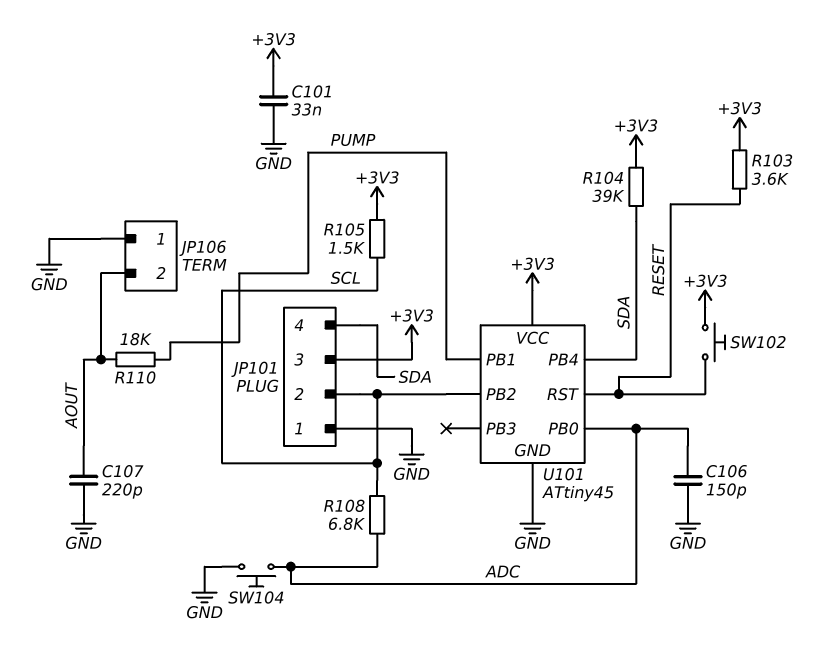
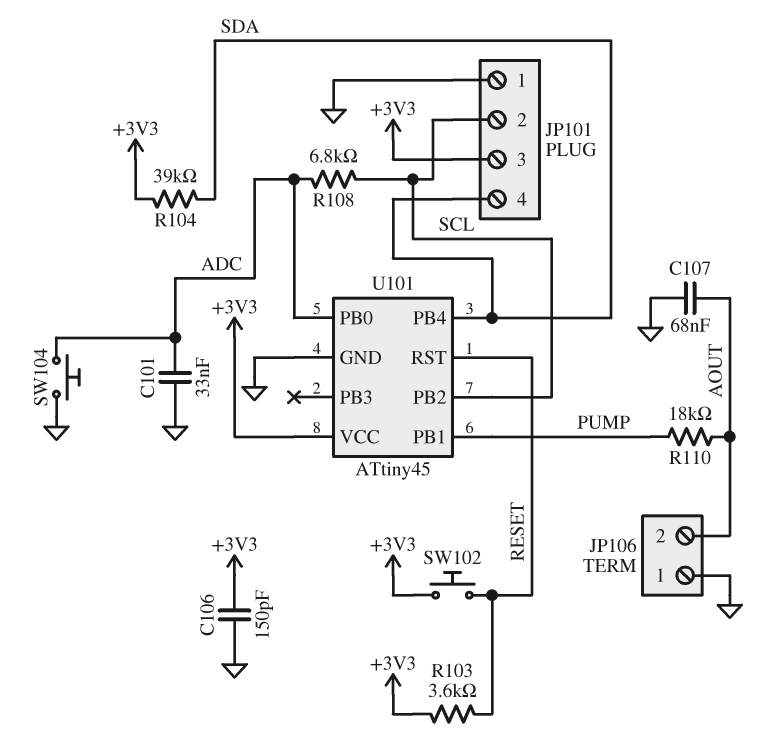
C101: 33nF (+3V3, GND) -> 33nF (ADC, GND)
C106: 150pF (ADC, GND) -> 150pF (+3V3, GND)
C107: 220pF (AOUT, GND) -> 68nF (AOUT, GND)
R105: 1.5k (+3V3, SCL) -> none

